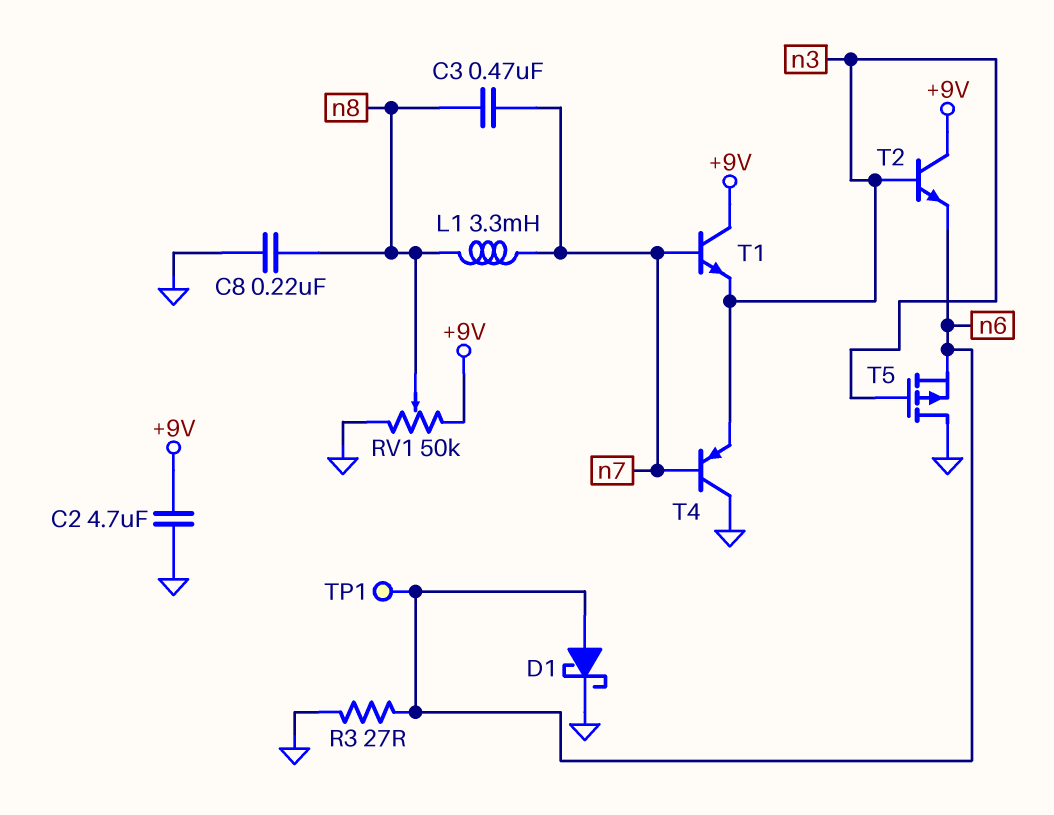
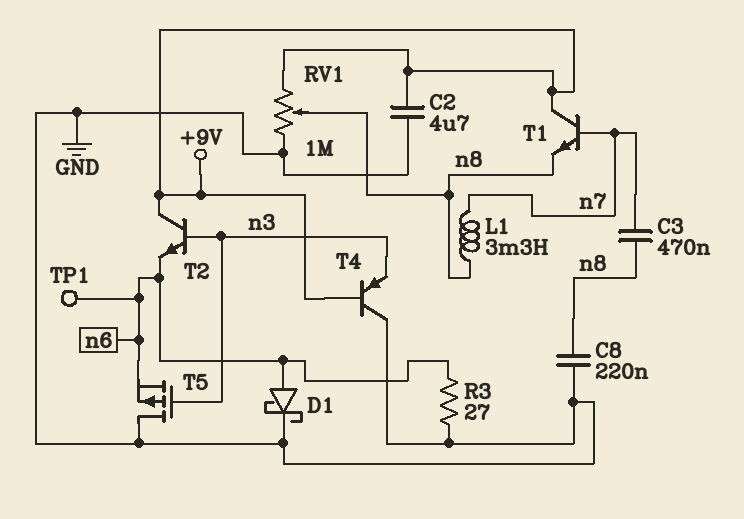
RV1: 50k (+9V, GND, wiper n8) -> 1M (+9V, GND, wiper n8)
T1: NPN (B n7, C +9V, E n3) -> NPN (B n7, C +9V, E n8)
T4: PNP (B n7, C GND, E n3) -> PNP (B +9V, C GND, E n3)

